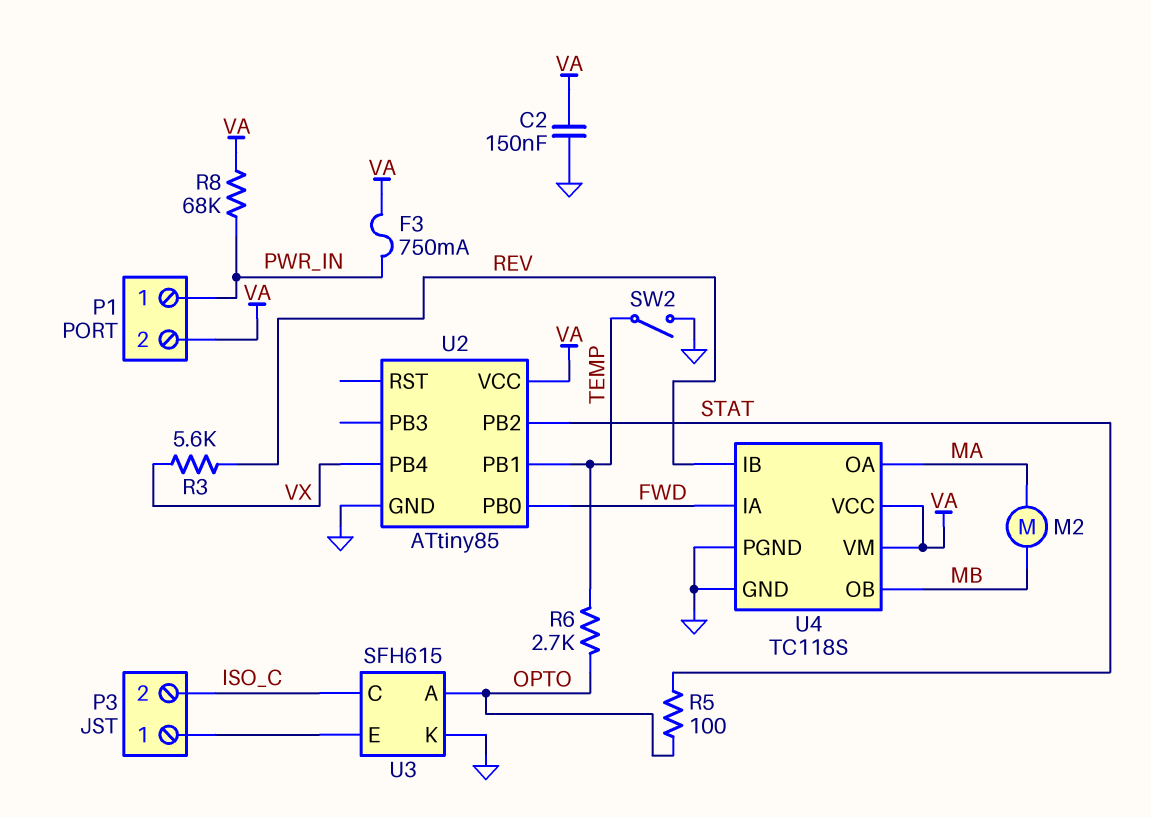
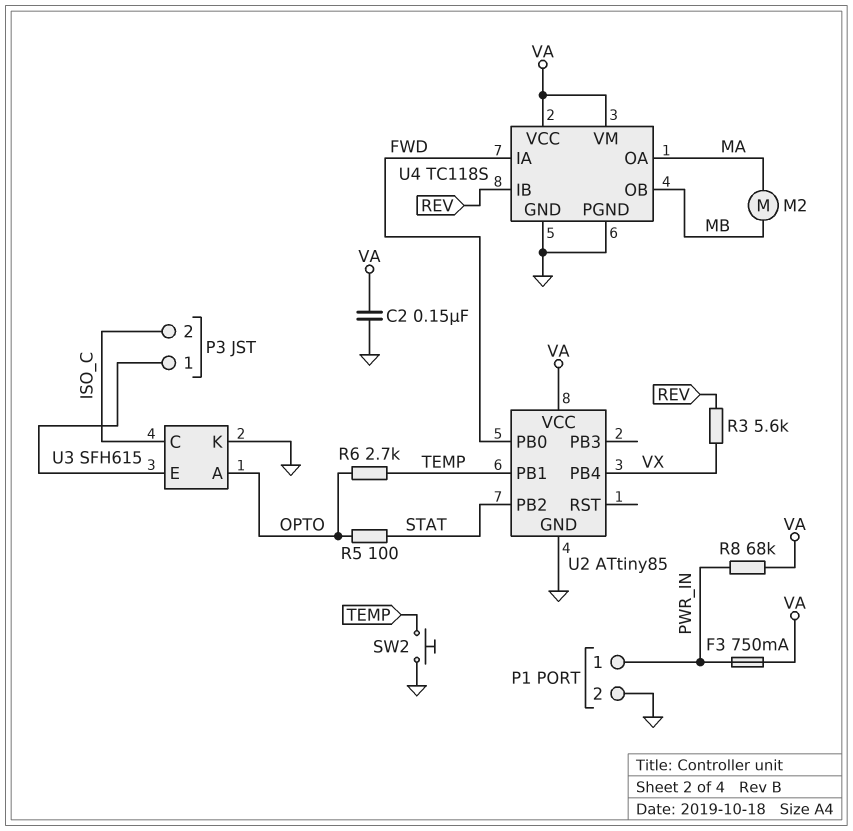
P1 pin 2: VA -> GND
SW2: switch (GND, TEMP) -> button (GND, TEMP)

